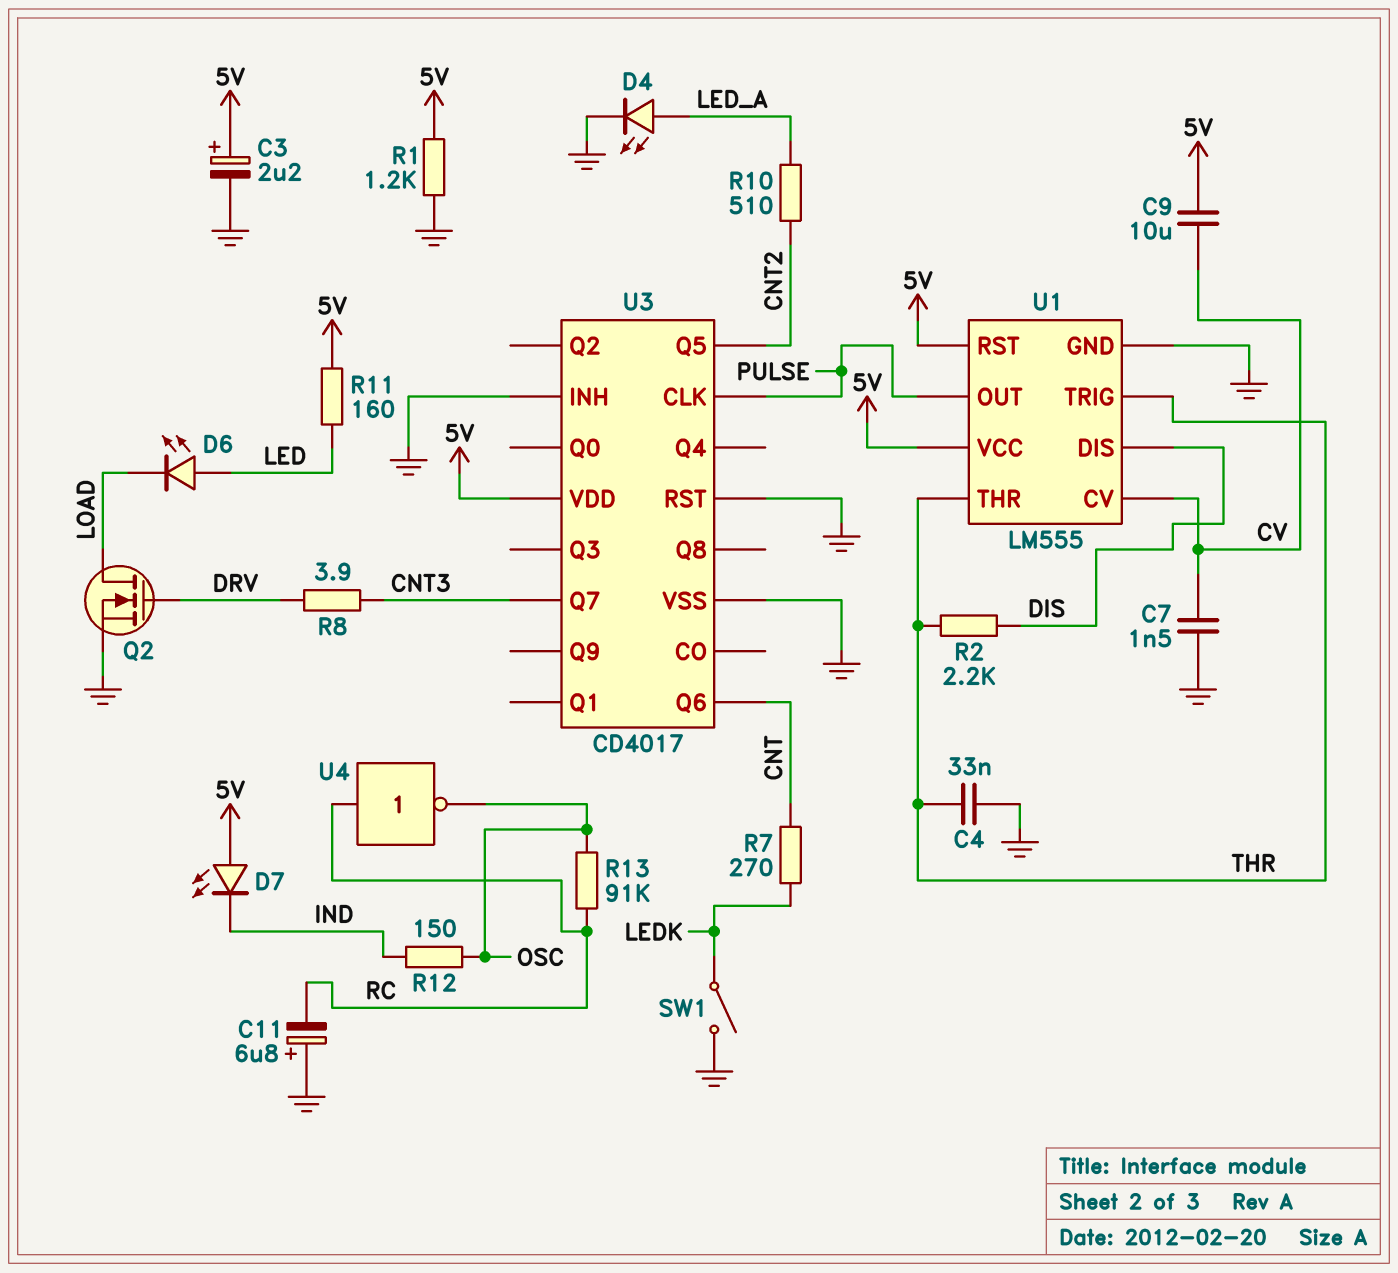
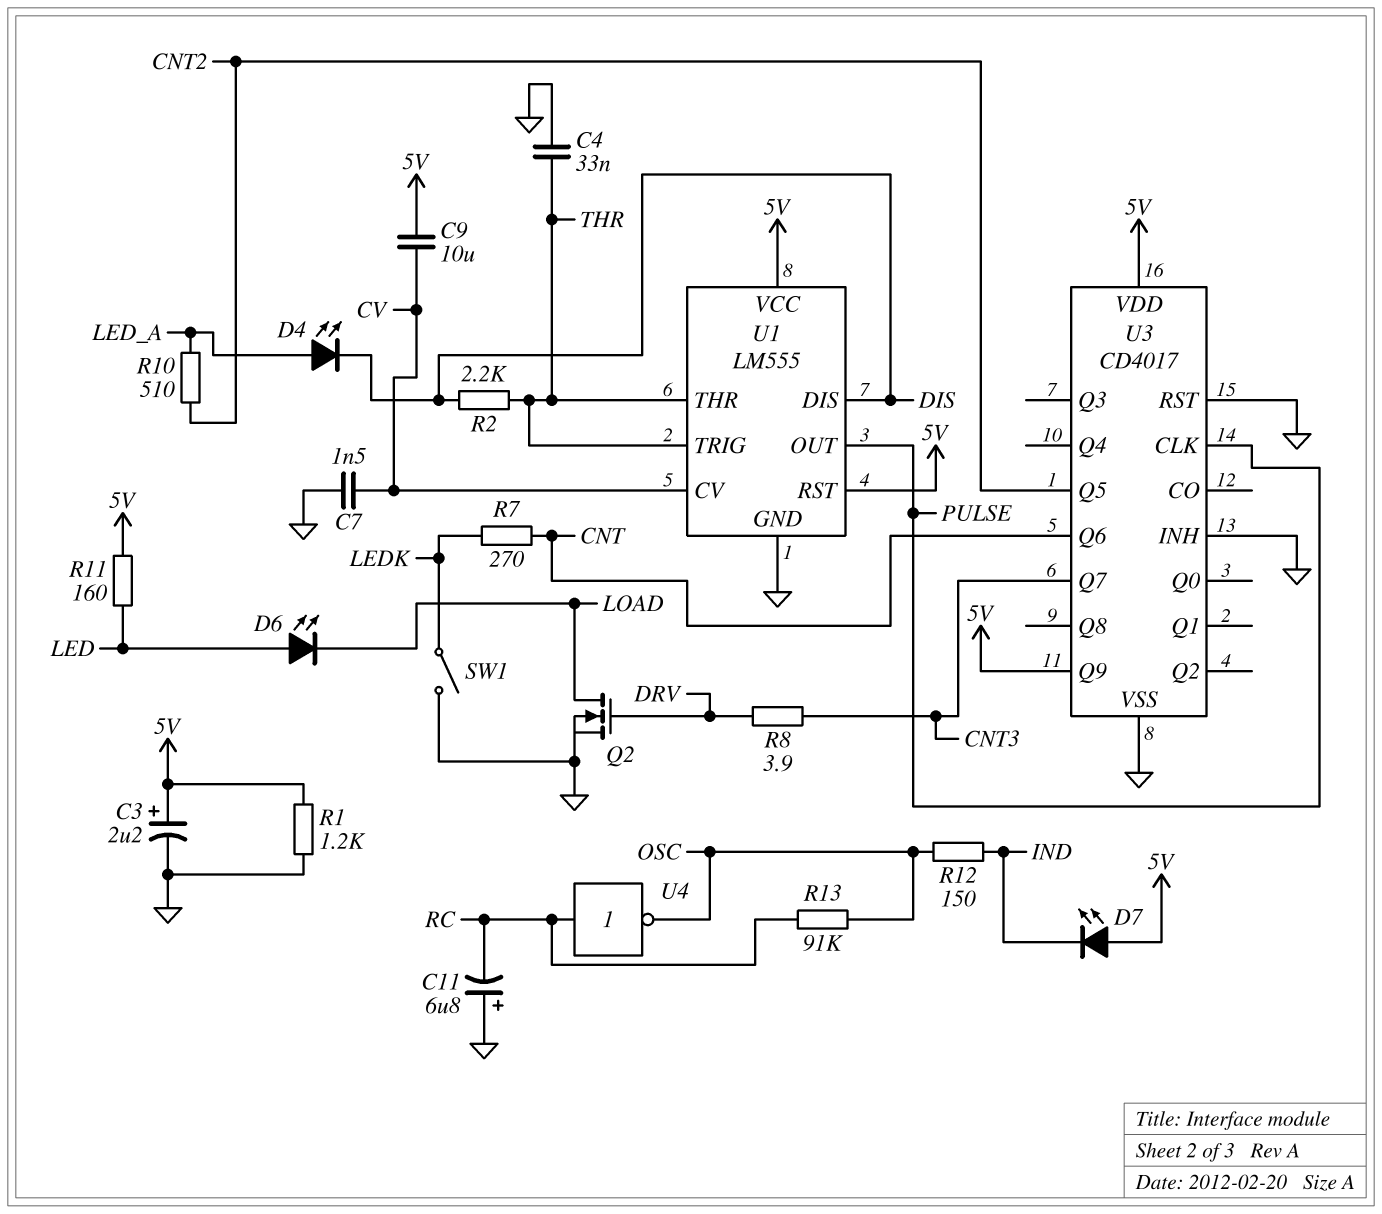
D4: LED (A LED_A, K GND) -> LED (A LED_A, K DIS)
U3 pin Q9: none -> 5V

